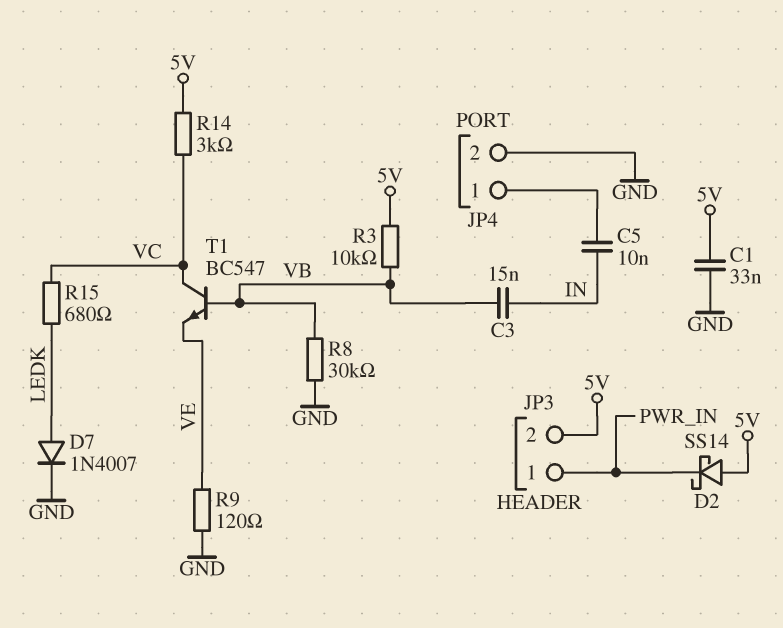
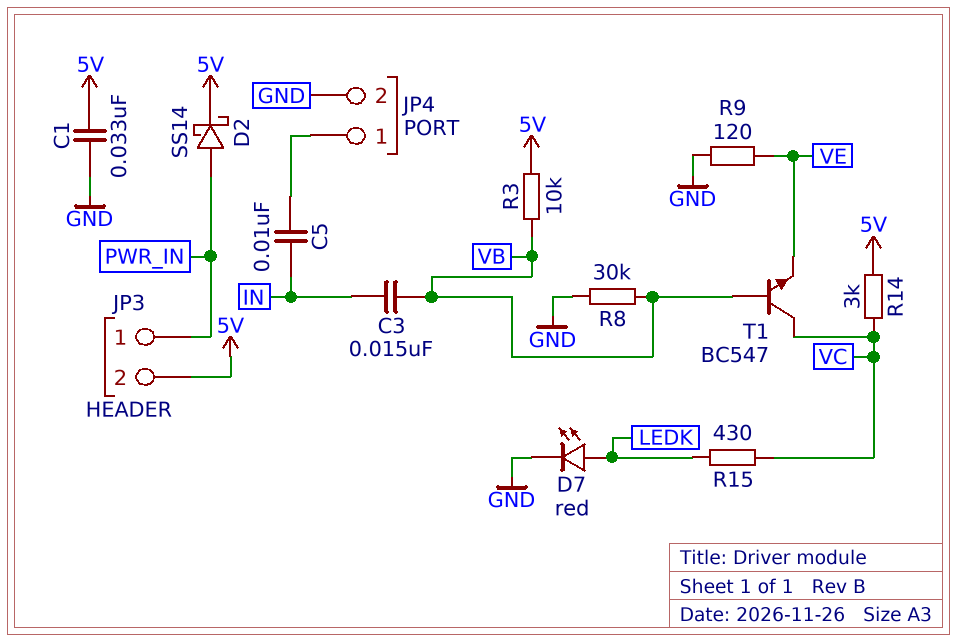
D2: schottky SS14 (A 5V, K PWR_IN) -> schottky SS14 (A PWR_IN, K 5V)
D7: diode 1N4007 (A LEDK, K GND) -> LED red (A LEDK, K GND)
R15: 680 (LEDK, VC) -> 430 (LEDK, VC)

